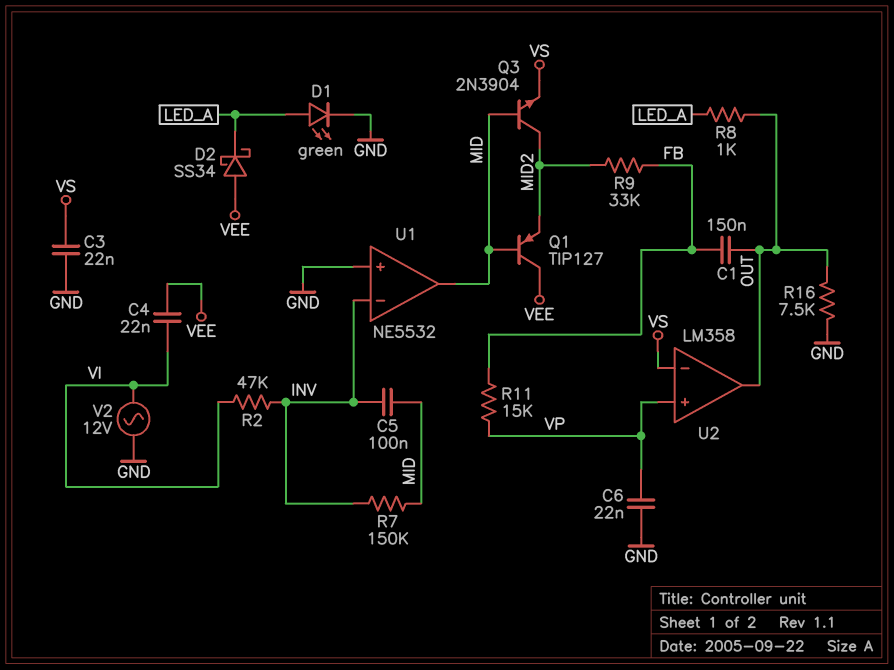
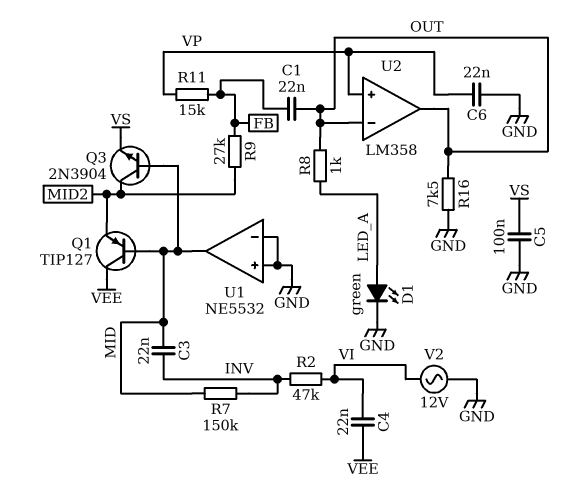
C1: 150nF (FB, OUT) -> 22nF (FB, OUT)
C3: 22nF (GND, VS) -> 22nF (INV, MID)
C5: 100nF (INV, MID) -> 100nF (GND, VS)
D2: schottky SS34 (A VEE, K LED_A) -> none
R9: 33k (FB, MID2) -> 27k (FB, MID2)
U1 pin in-: INV -> GND
U2 pin in-: VS -> OUT

